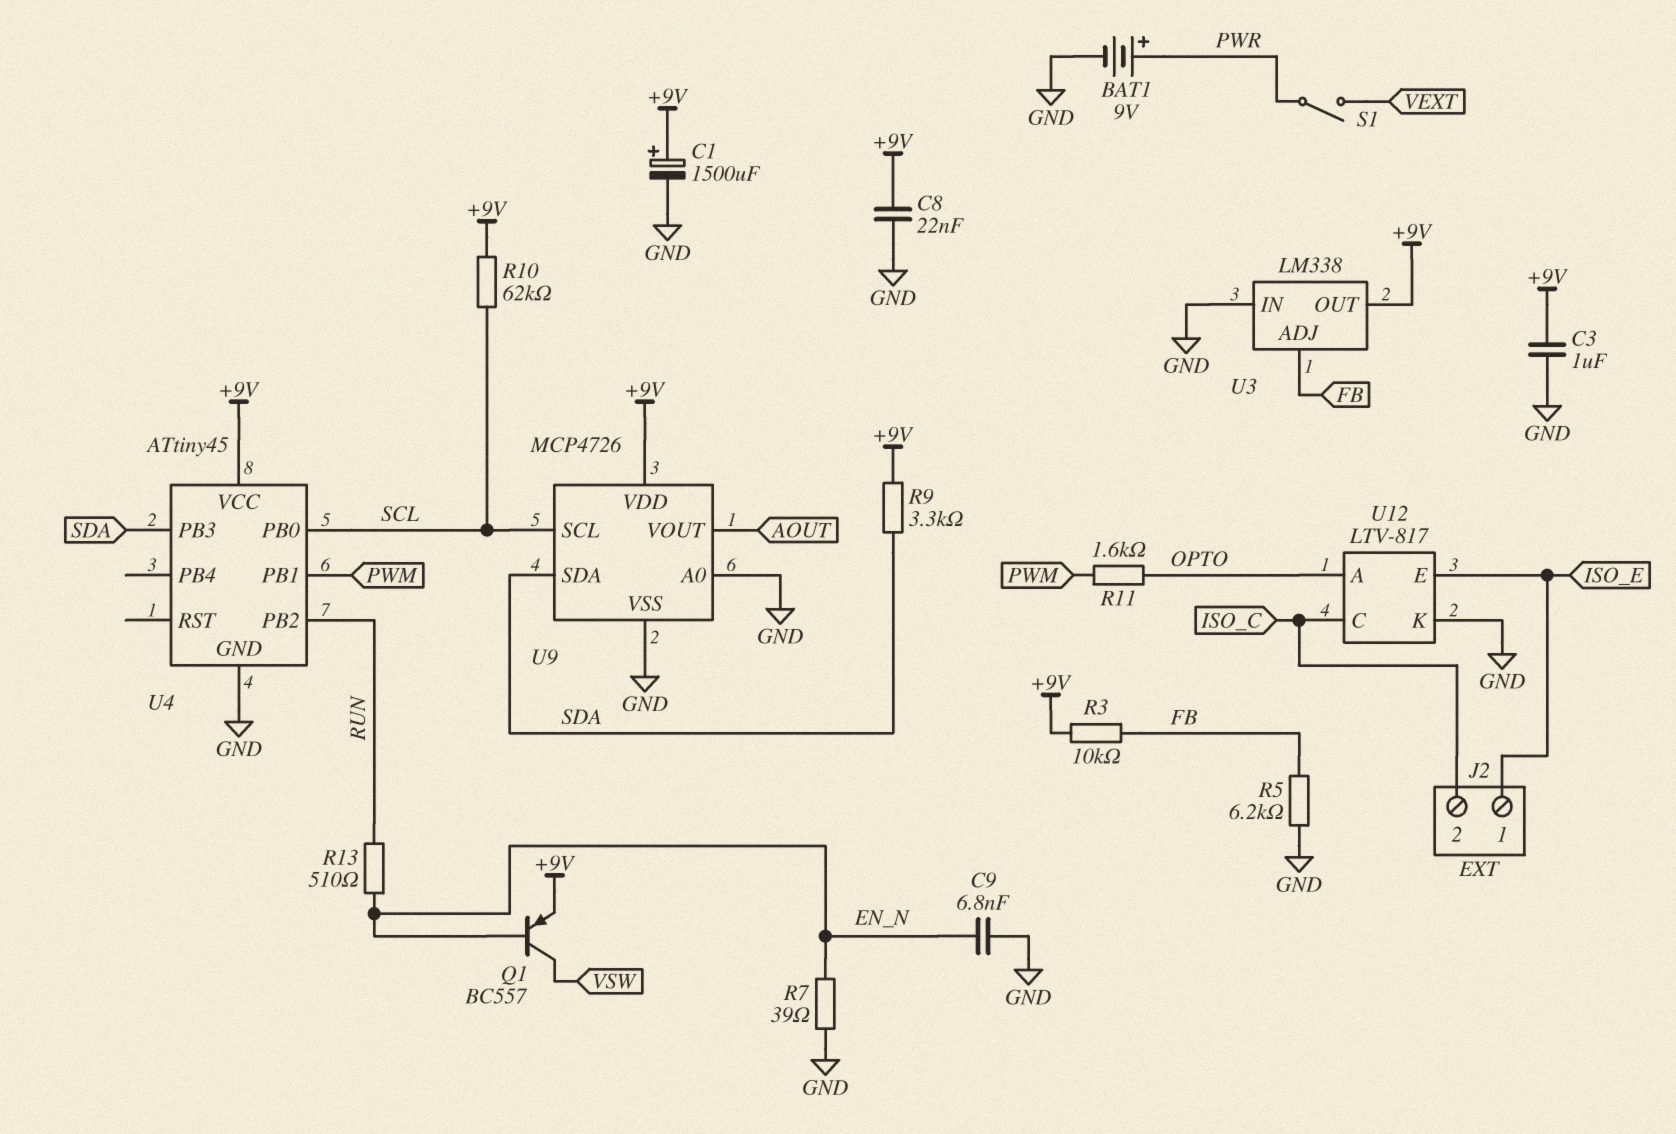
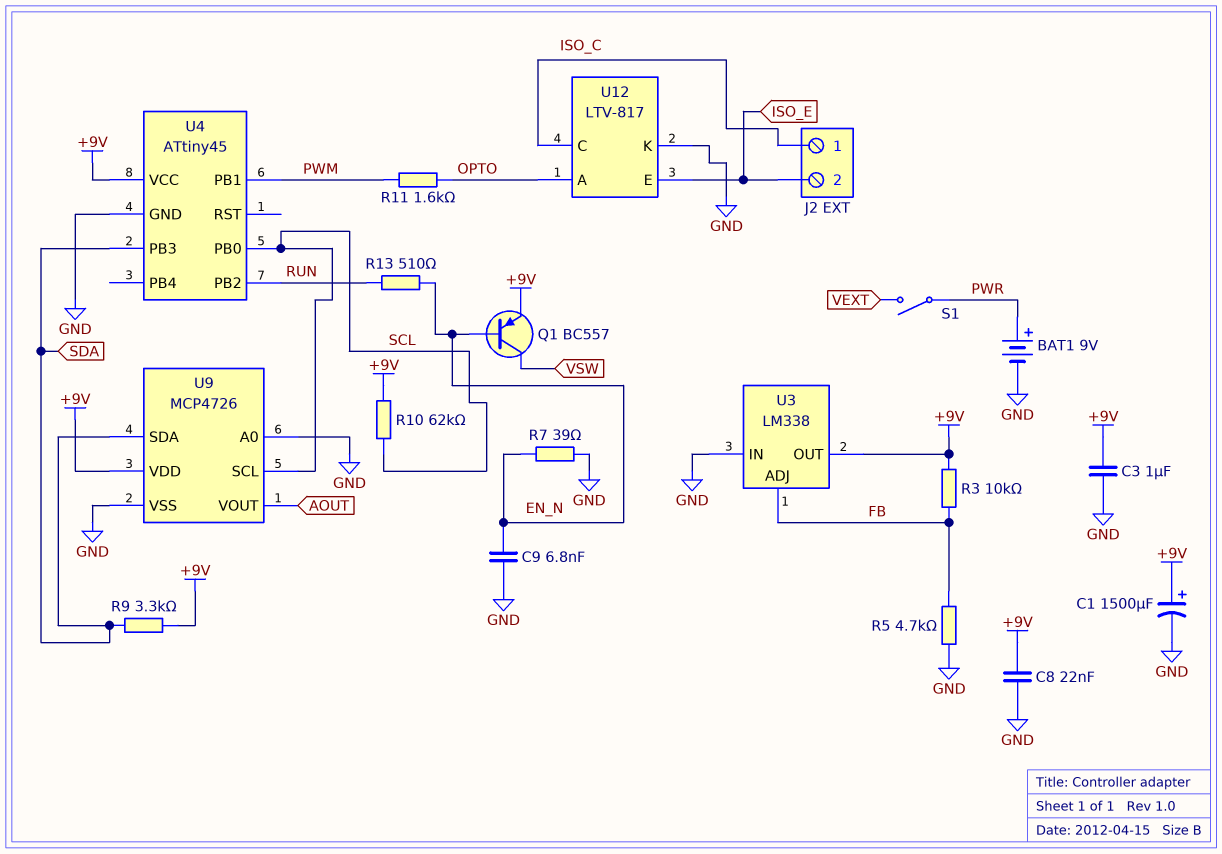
J2 pin 1: ISO_E -> ISO_C
J2 pin 2: ISO_C -> ISO_E
R5: 6.2k (FB, GND) -> 4.7k (FB, GND)

